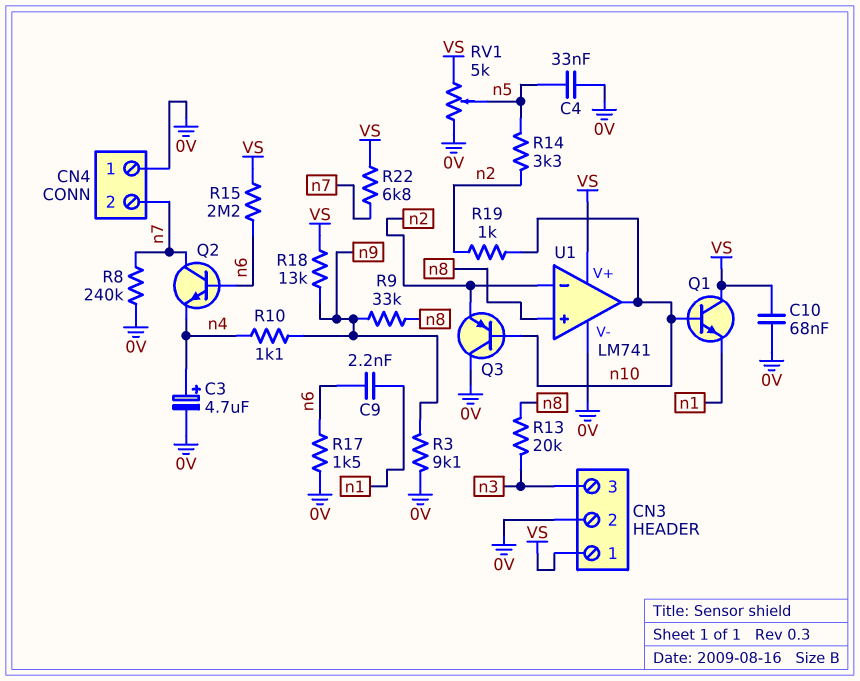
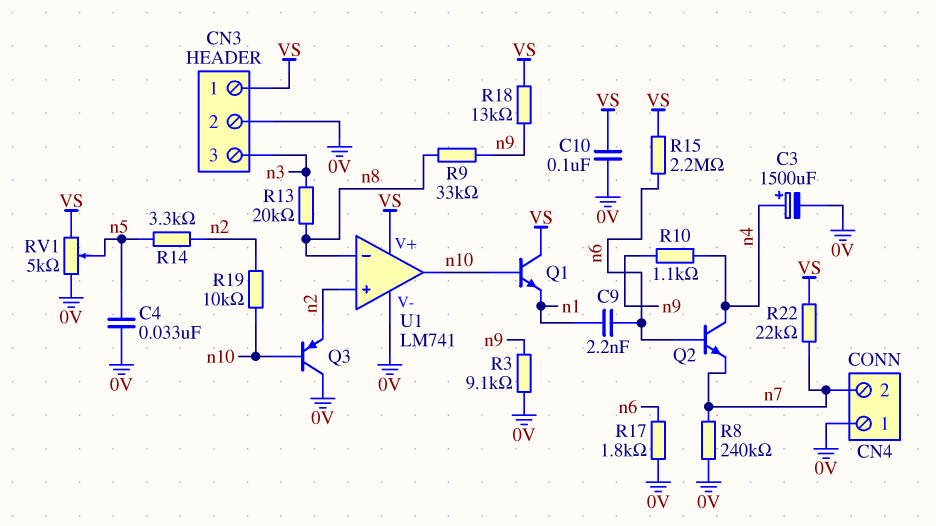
C3: 4.7uF (plus n4, minus 0V) -> 1500uF (plus n4, minus 0V)
C10: 68nF (0V, VS) -> 100nF (0V, VS)
Q2: NPN (B n6, C n7, E n4) -> NPN (B n6, C n4, E n7)
R17: 1.5k (0V, n6) -> 1.8k (0V, n6)
R19: 1k (n2, n10) -> 10k (n2, n10)
R22: 6.8k (VS, n7) -> 22k (VS, n7)
U1 pin in+: n8 -> n2
U1 pin in-: n2 -> n8

